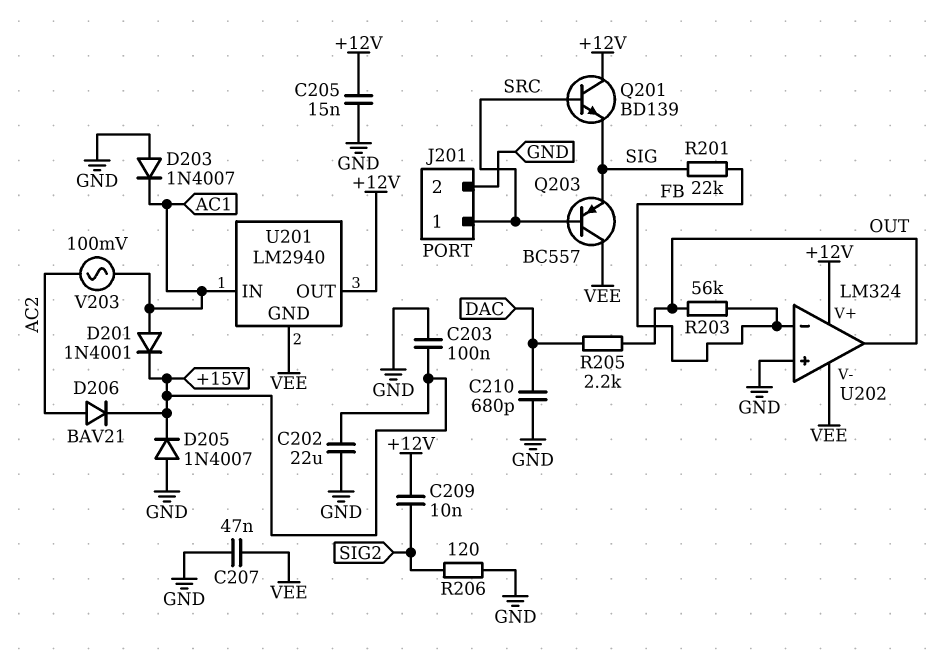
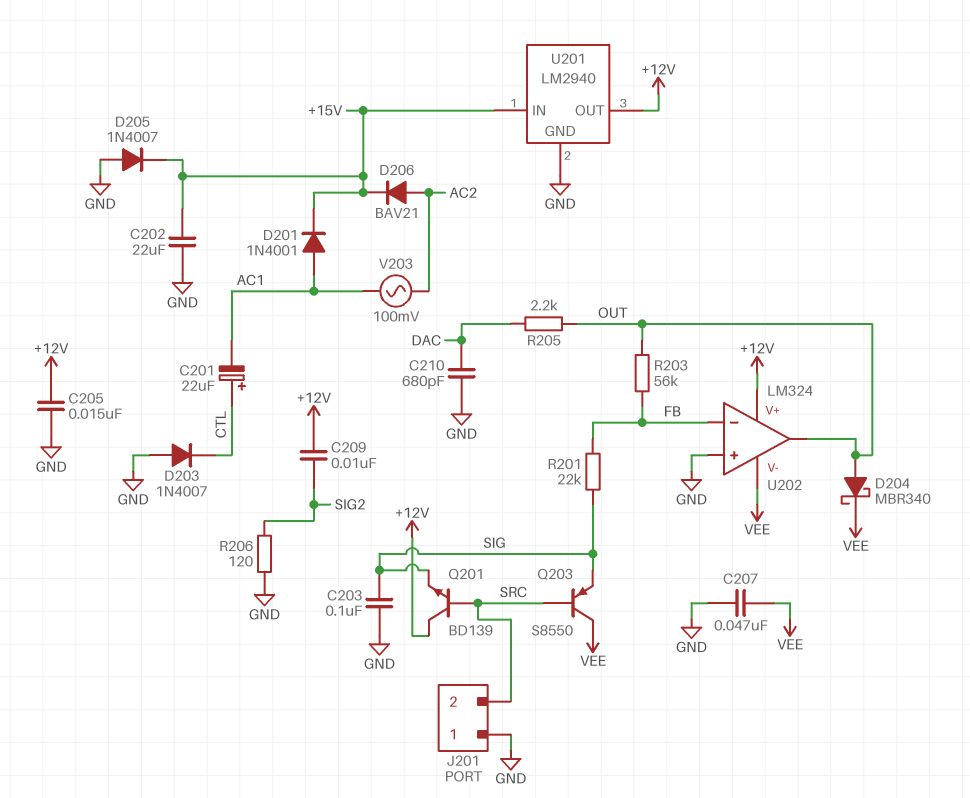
C201: none -> 22uF (plus CTL, minus AC1)
C203: 100nF (+15V, GND) -> 100nF (GND, SIG)
D203: diode 1N4007 (A GND, K AC1) -> diode 1N4007 (A GND, K CTL)
D204: none -> schottky MBR340 (A OUT, K VEE)
J201 pin 1: SRC -> GND
J201 pin 2: GND -> SRC
Q203: PNP BC557 (B SRC, C VEE, E SIG) -> PNP S8550 (B SRC, C VEE, E SIG)
U201 pin GND: VEE -> GND
U201 pin IN: AC1 -> +15V

